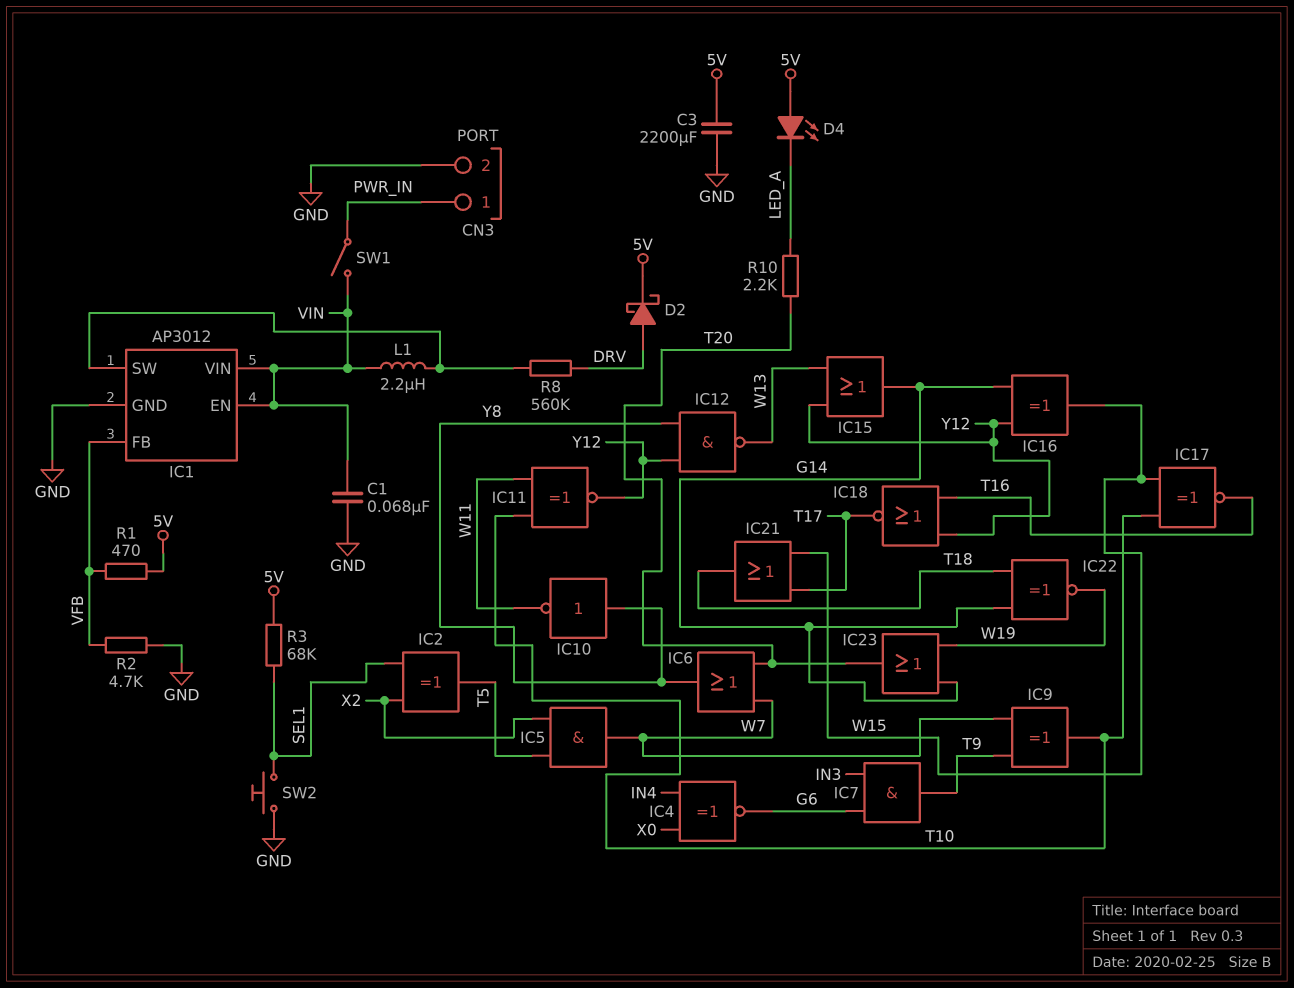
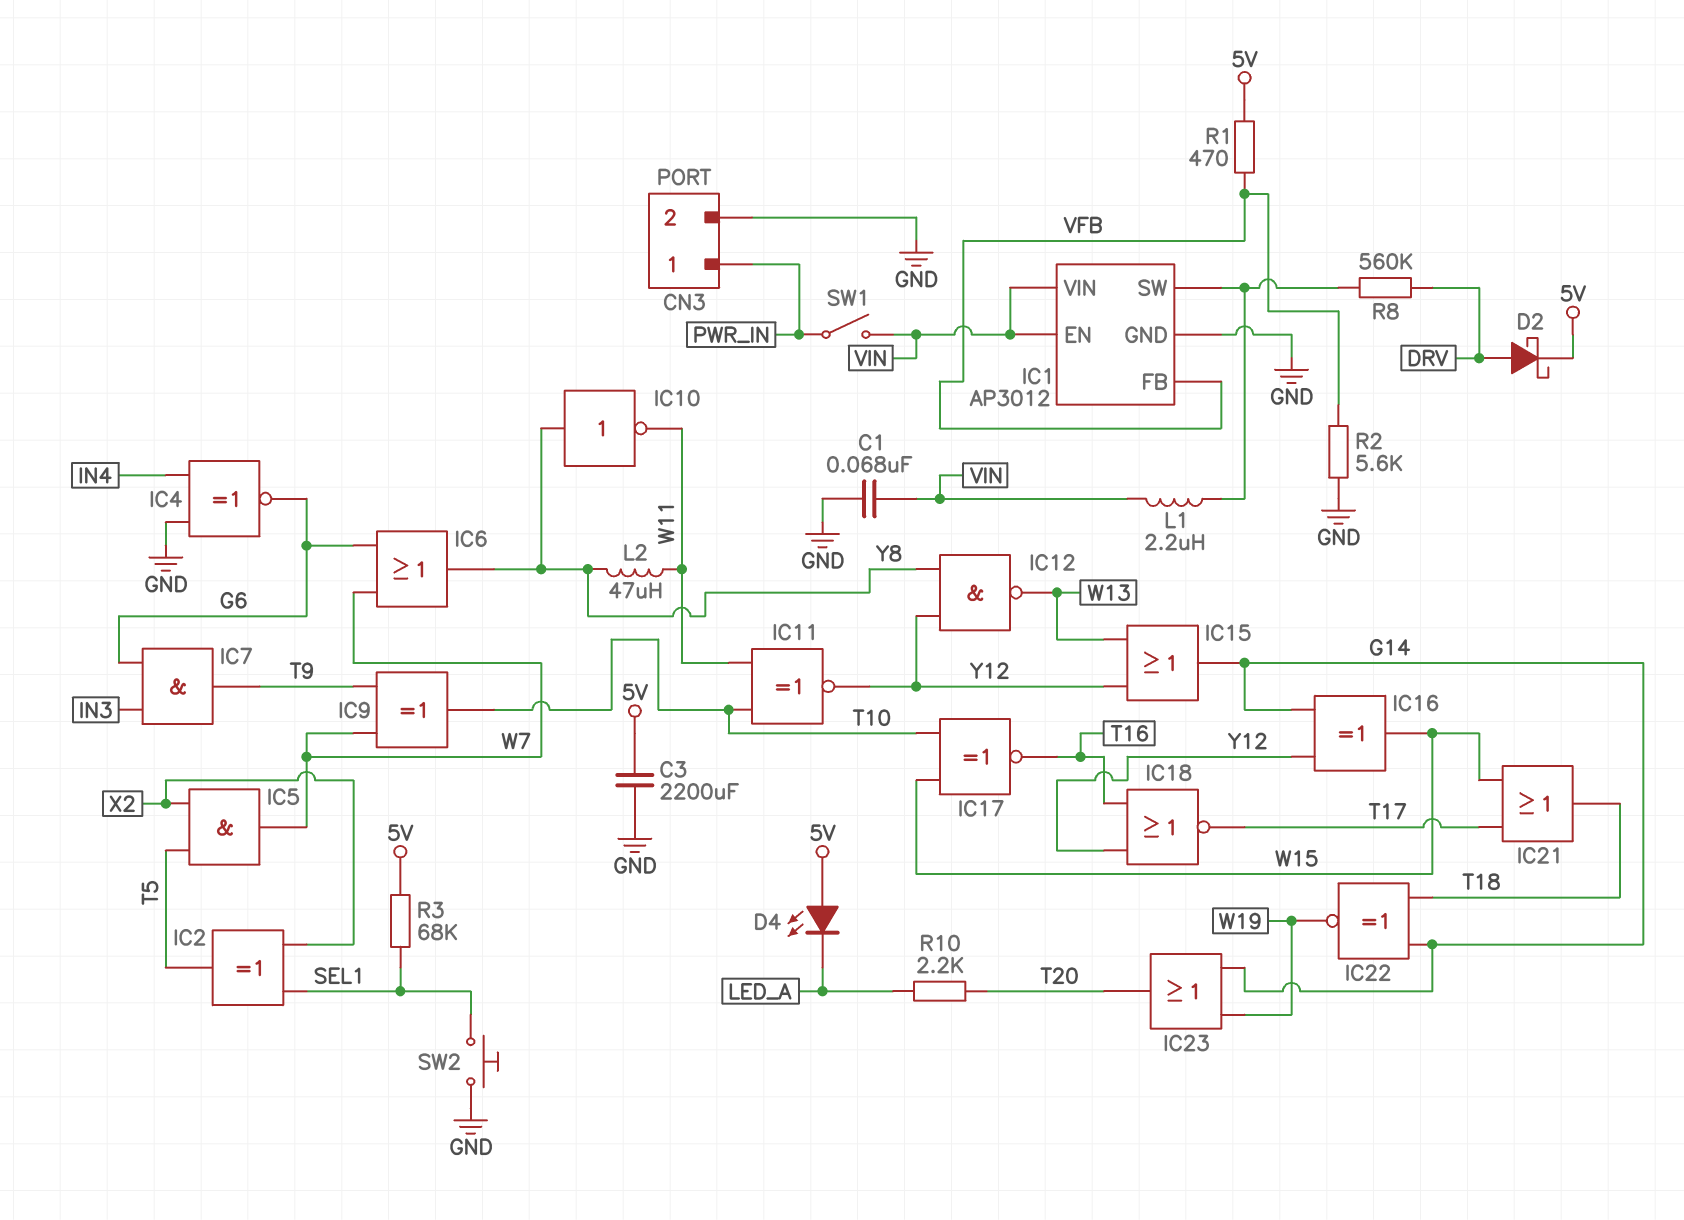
IC4: XNOR (in IN4, in X0, out G6) -> XNOR (in GND, in IN4, out G6)
IC6: OR (in T20, in W7, out Y8) -> OR (in G6, in W7, out Y8)
L2: none -> 47uH (W11, Y8)
R2: 4.7k (GND, VFB) -> 5.6k (GND, VFB)

